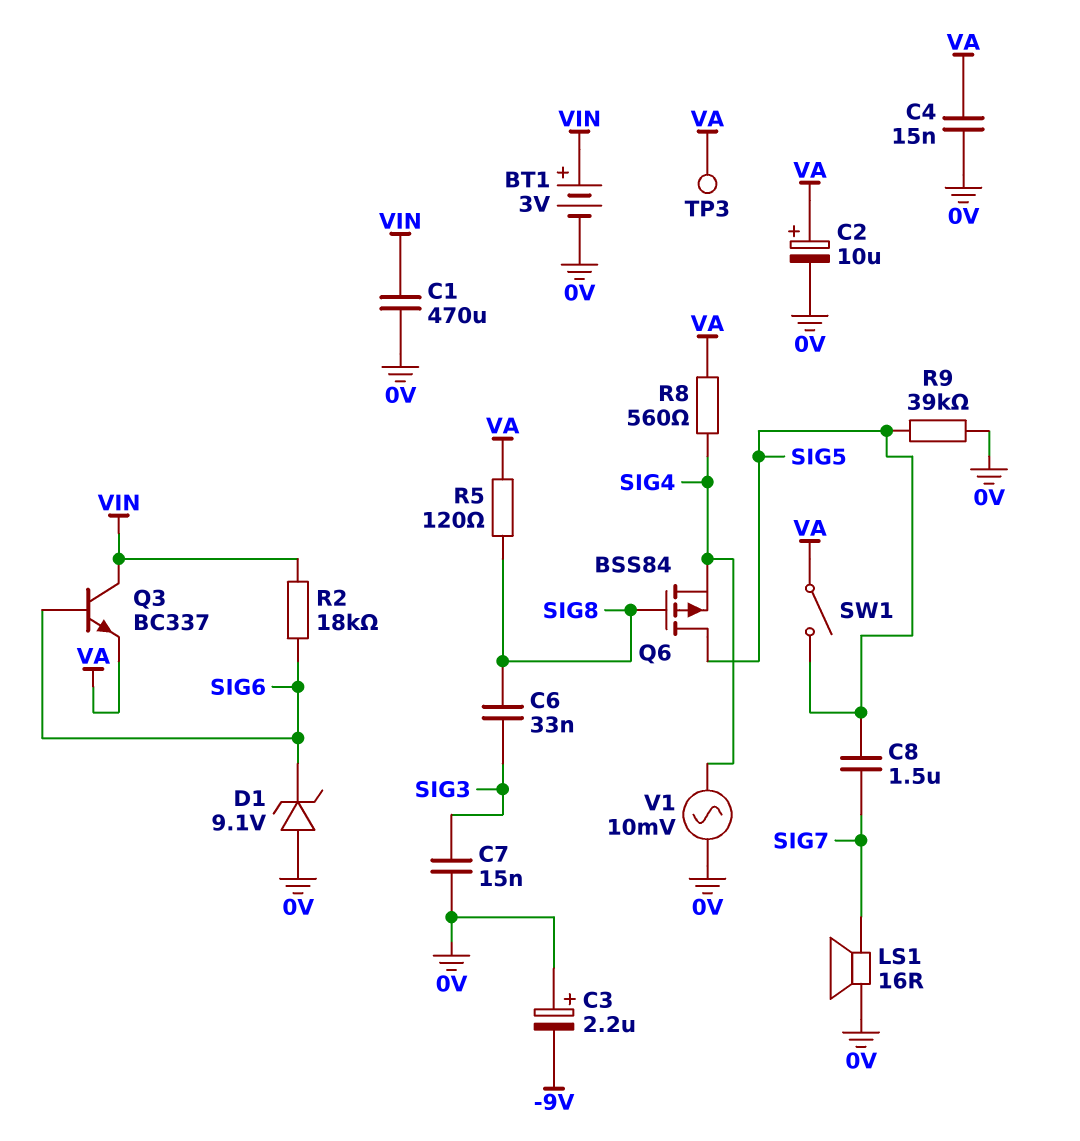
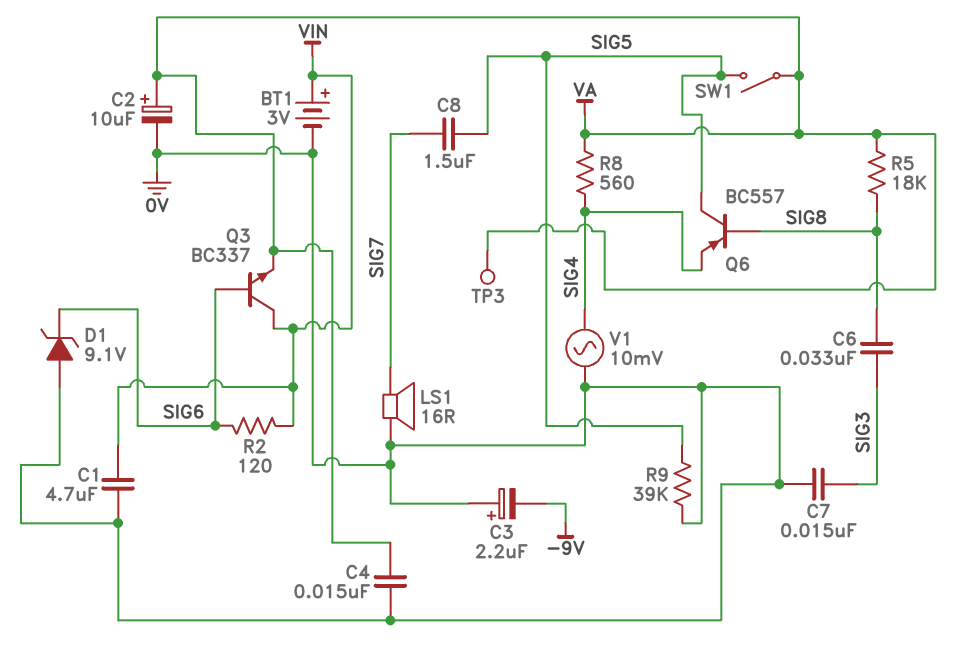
C1: 470uF (0V, VIN) -> 4.7uF (0V, VIN)
Q6: PMOS BSS84 (G SIG8, D SIG5, S SIG4) -> PNP BC557 (B SIG8, C SIG5, E SIG4)
R2: 18k (SIG6, VIN) -> 120 (SIG6, VIN)
R5: 120 (SIG8, VA) -> 18k (SIG8, VA)

